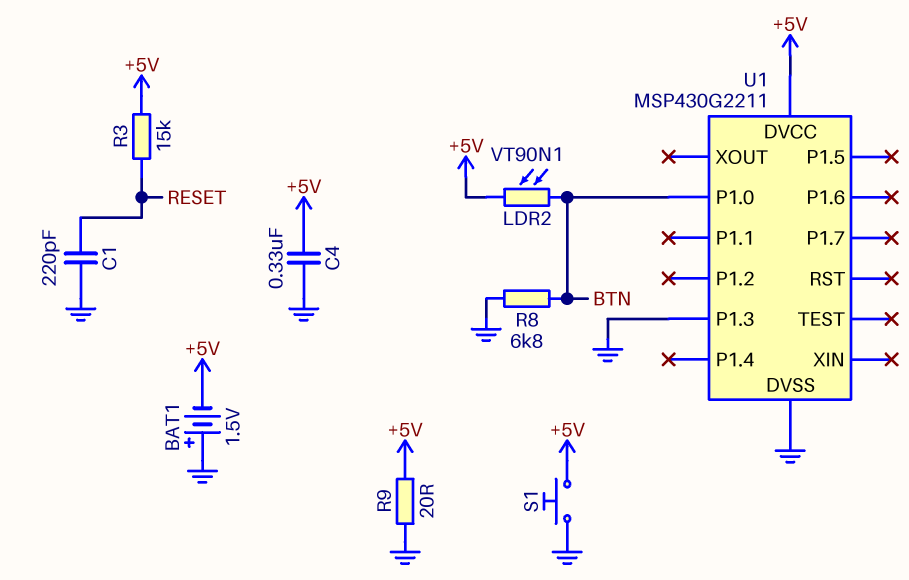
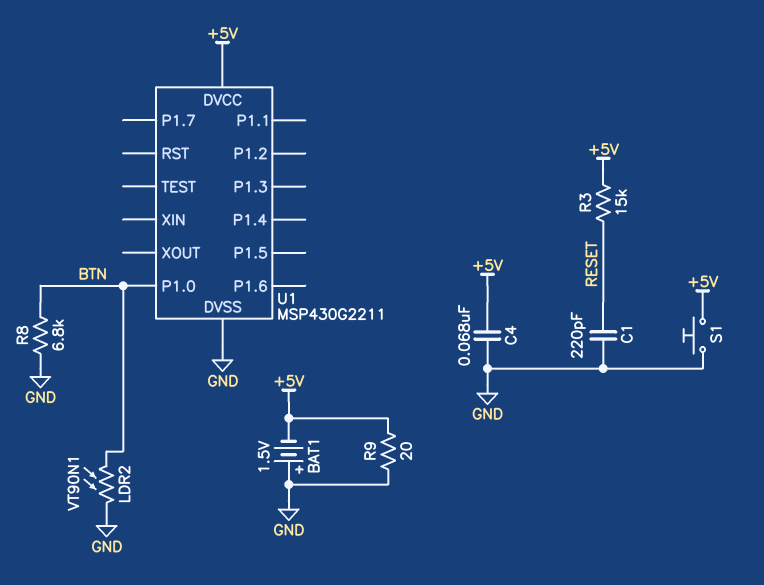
C4: 330nF (+5V, GND) -> 68nF (+5V, GND)
LDR2: VT90N1 (+5V, BTN) -> VT90N1 (BTN, GND)
U1 pin P1.3: GND -> none

